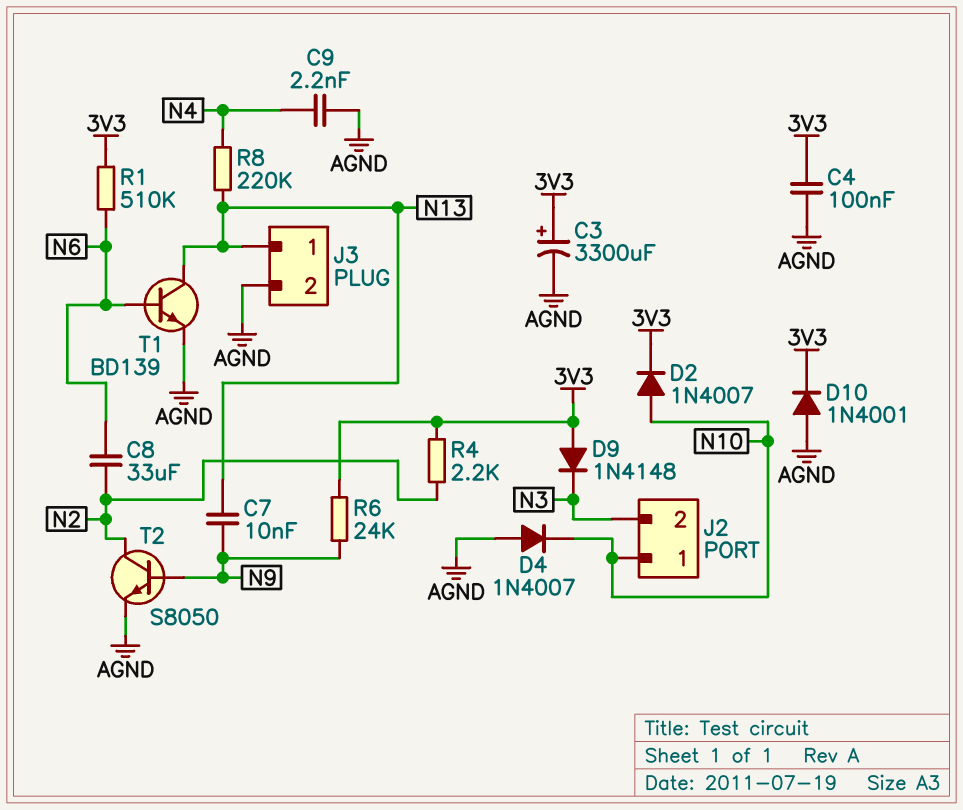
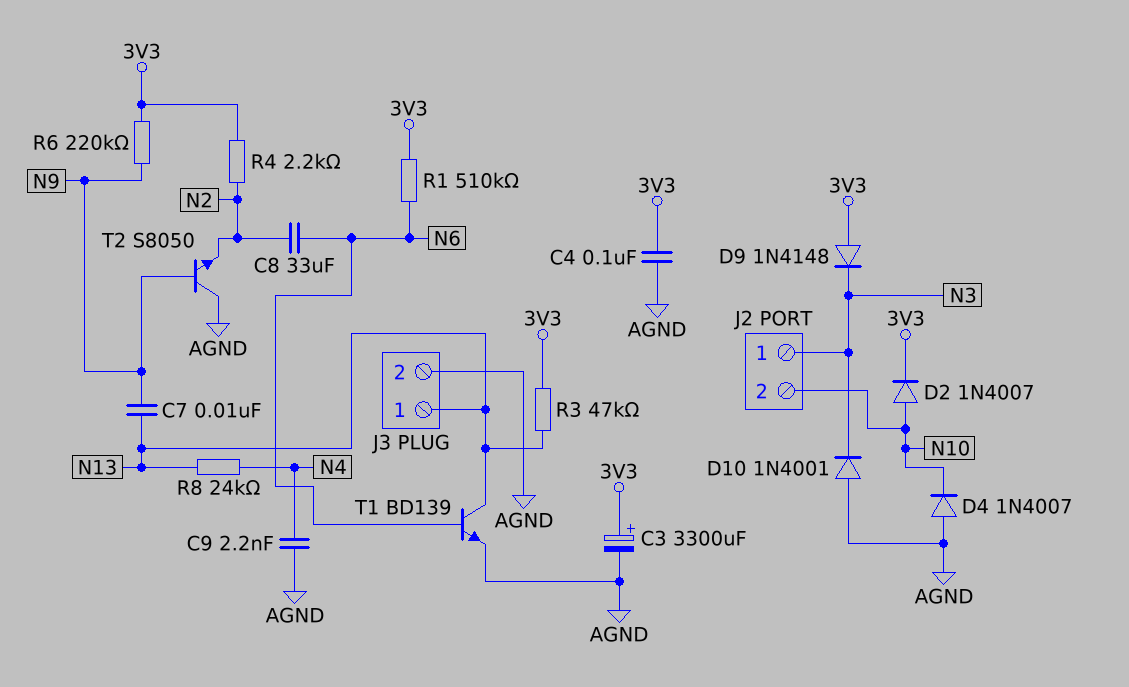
D10: diode 1N4001 (A AGND, K 3V3) -> diode 1N4001 (A AGND, K N3)
J2 pin 1: N10 -> N3
J2 pin 2: N3 -> N10
R3: none -> 47k (3V3, N13)
R6: 24k (3V3, N9) -> 220k (3V3, N9)
R8: 220k (N4, N13) -> 24k (N4, N13)
T2: NPN S8050 (B N9, C N2, E AGND) -> NPN S8050 (B N9, C AGND, E N2)

